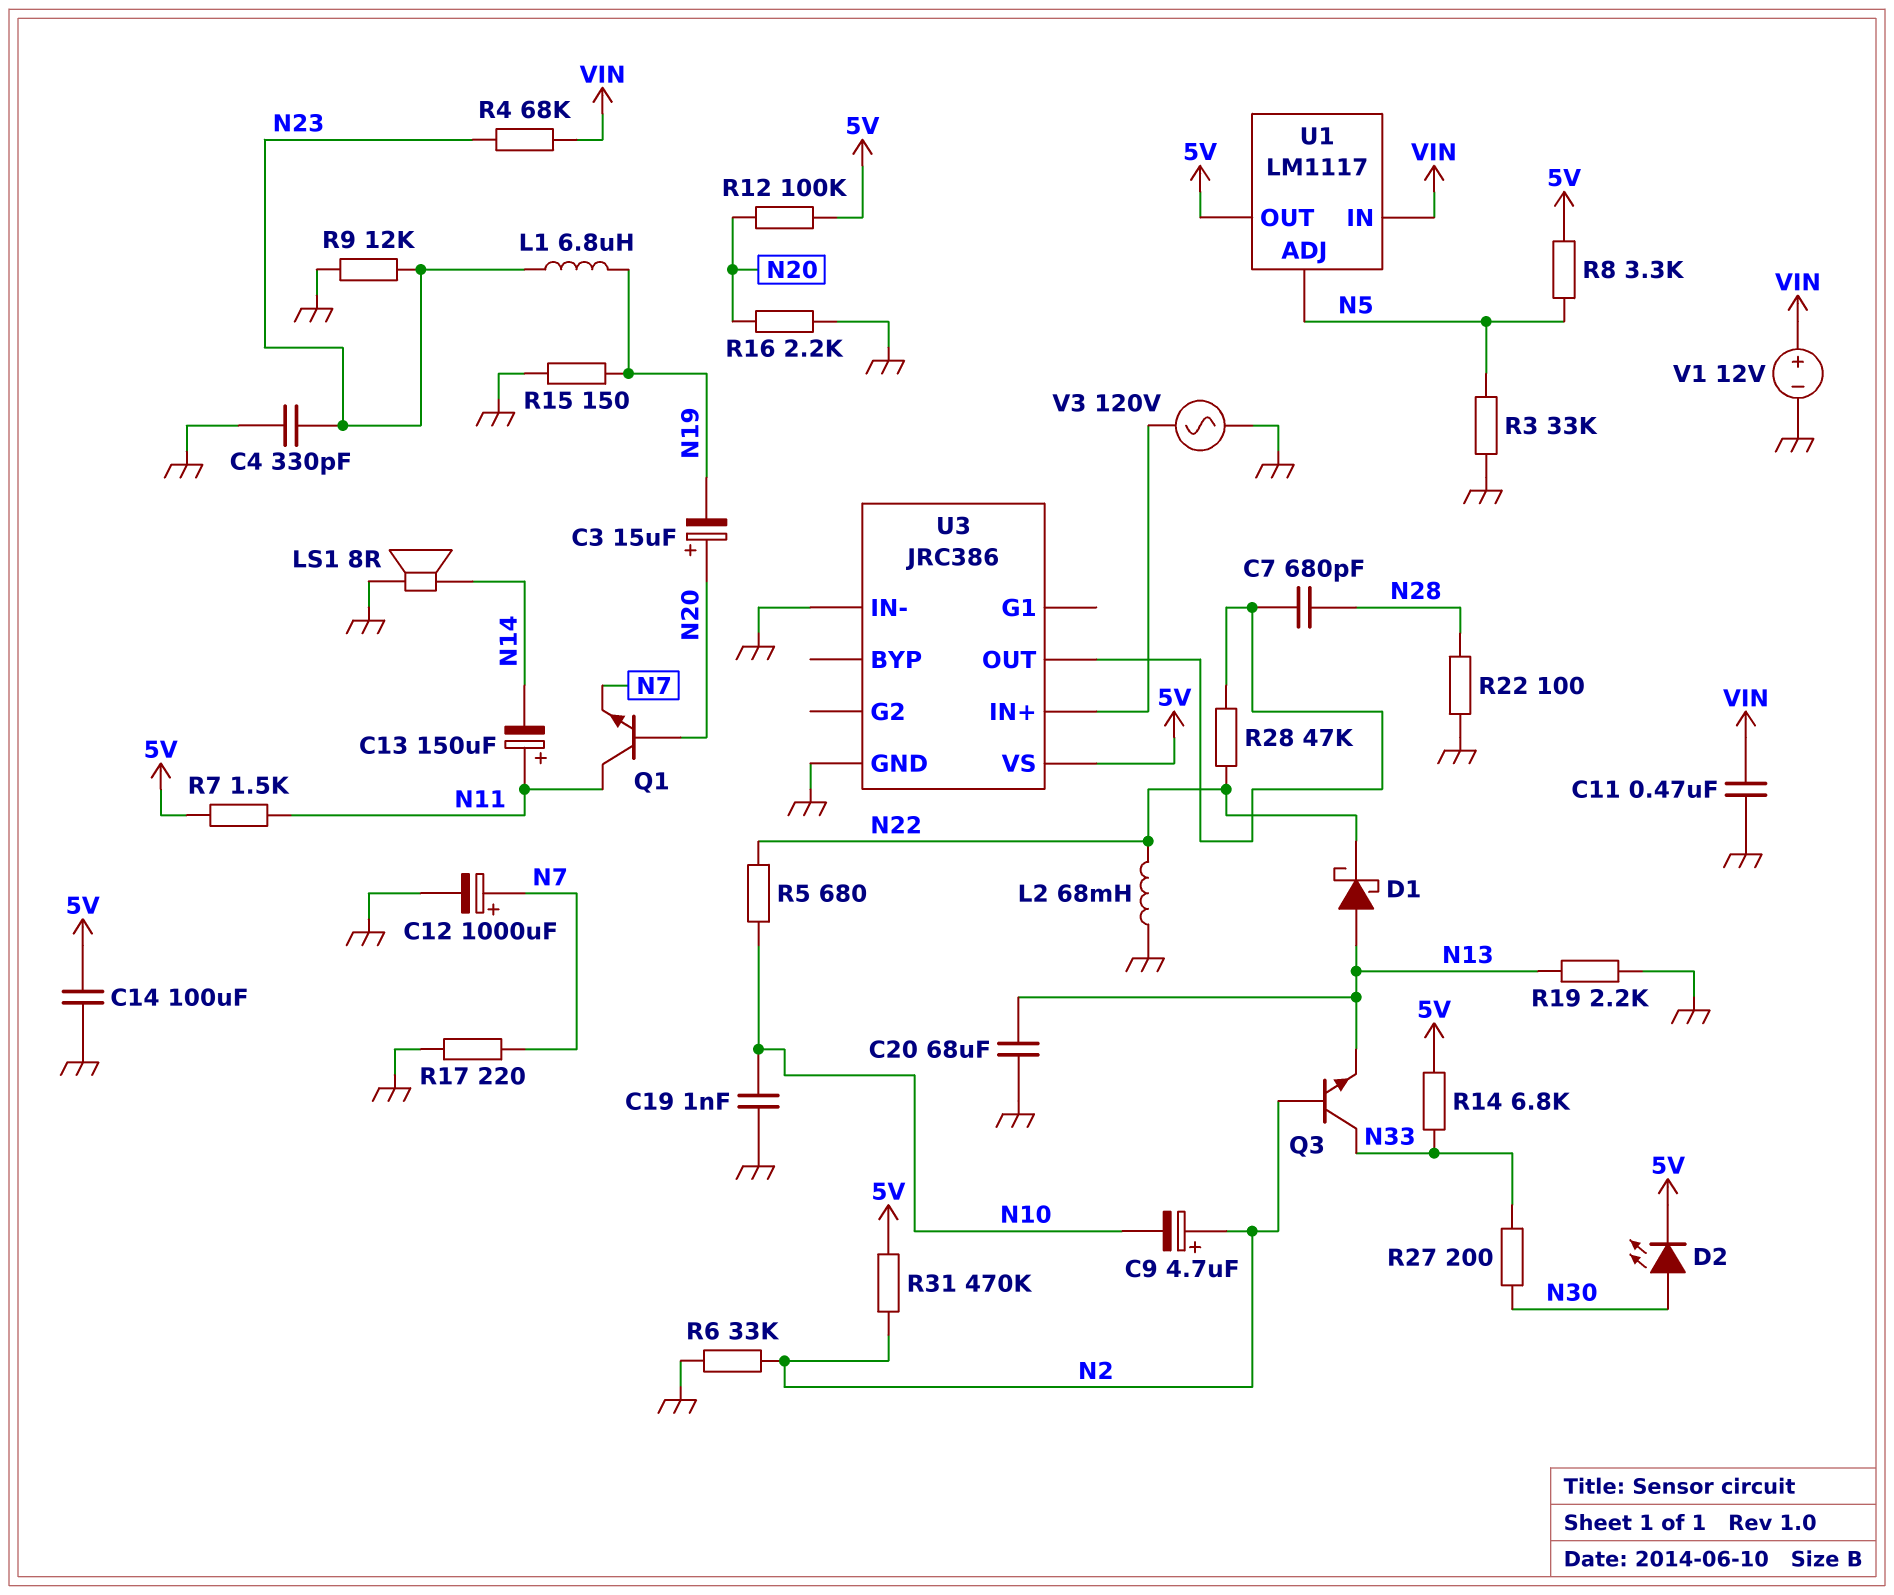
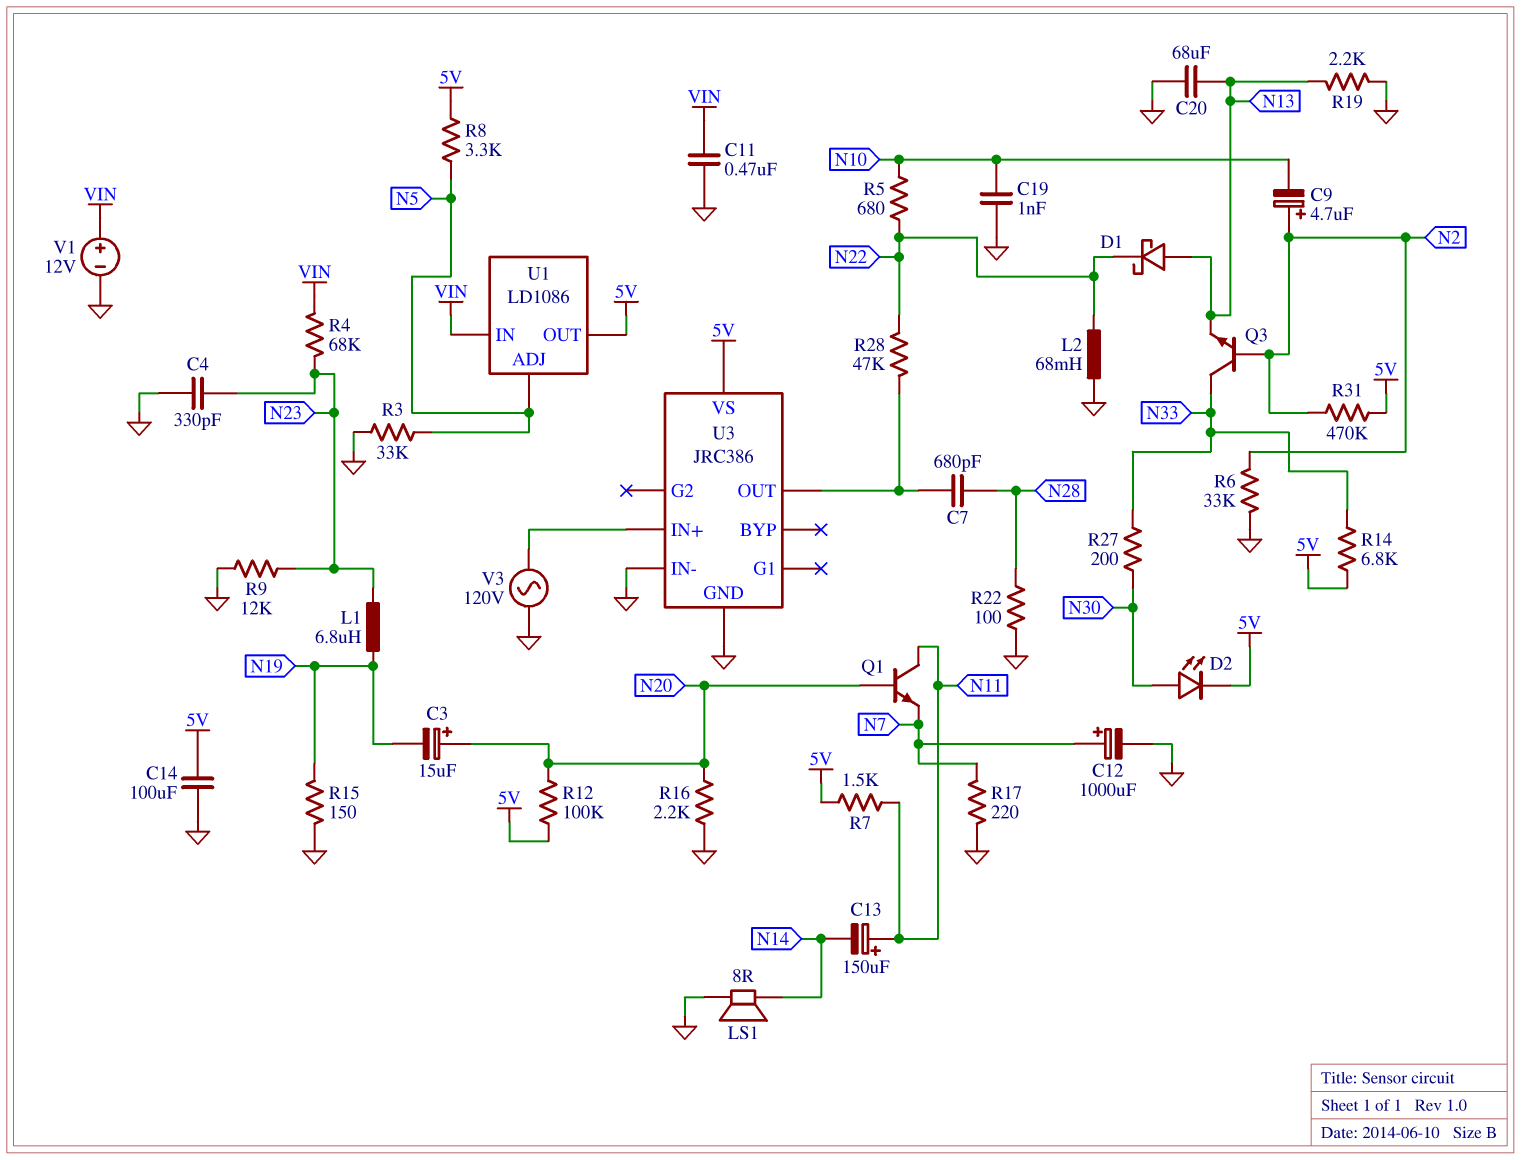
U1: LM1117 -> LD1086

